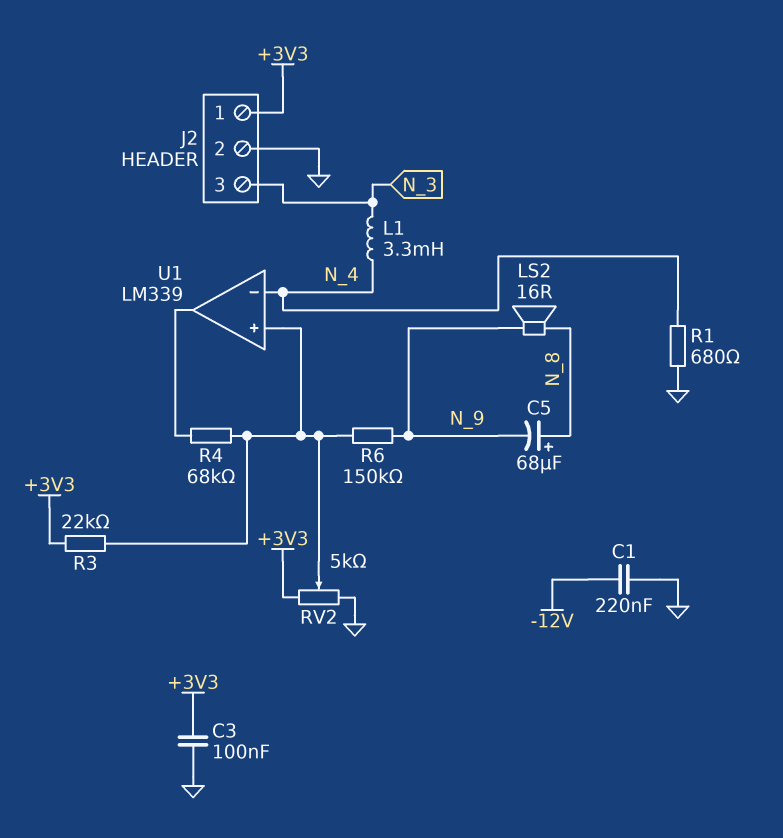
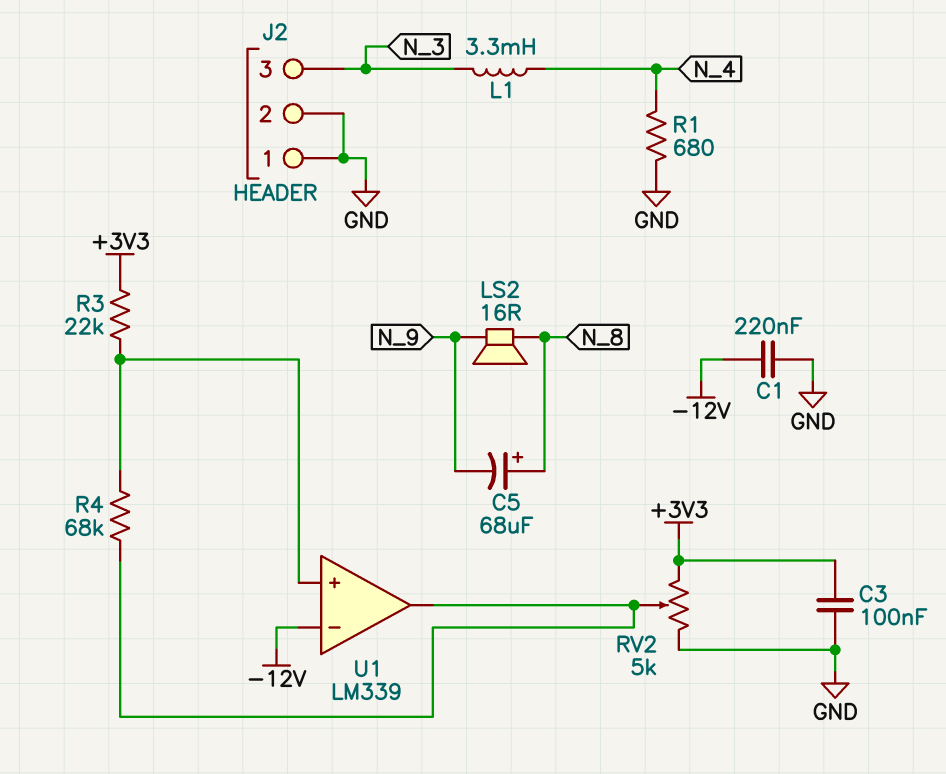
J2 pin 1: +3V3 -> GND
R6: 150k (N_9, U1/in+) -> none
RV2: 5k (+3V3, GND, wiper U1/in+) -> 5k (+3V3, GND, wiper U1/out)
U1 pin in-: N_4 -> -12V

